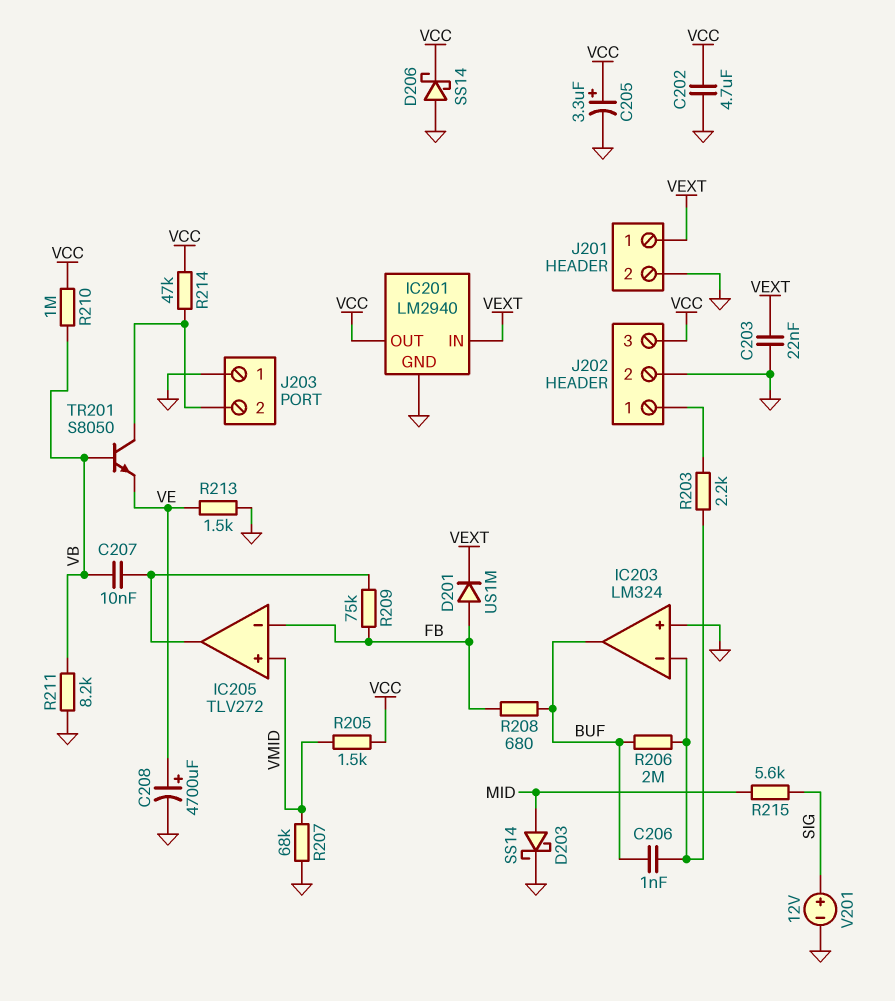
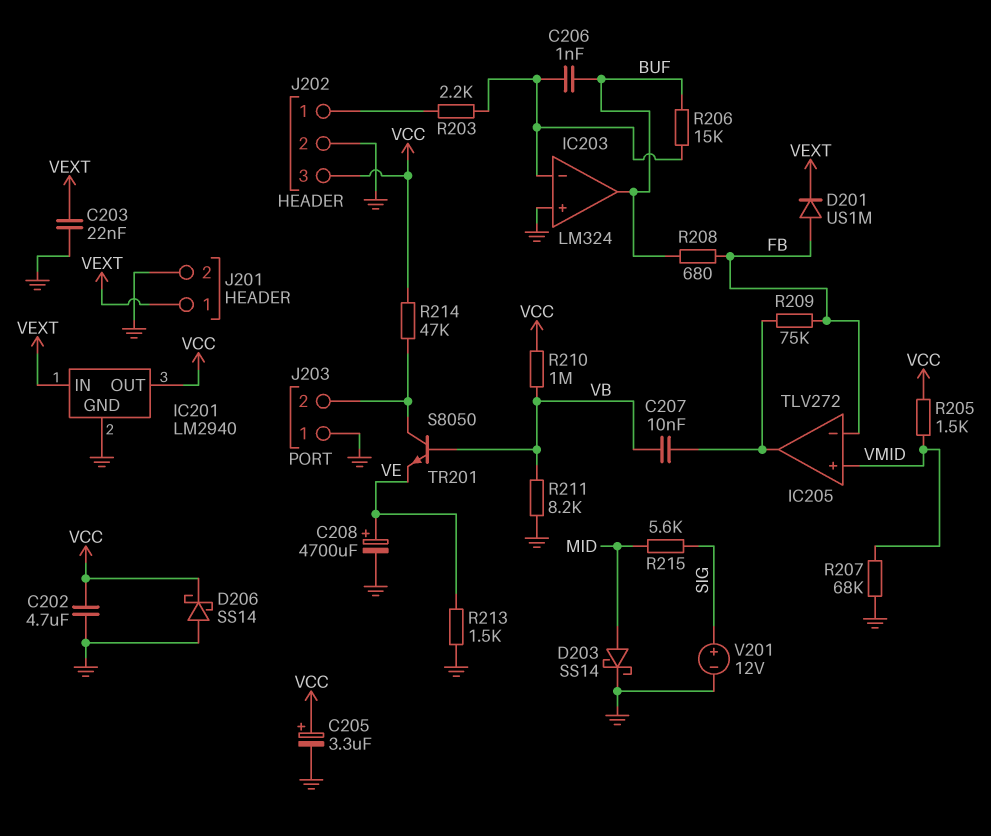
R206: 2M (BUF, IC203/in-) -> 15k (BUF, IC203/in-)

